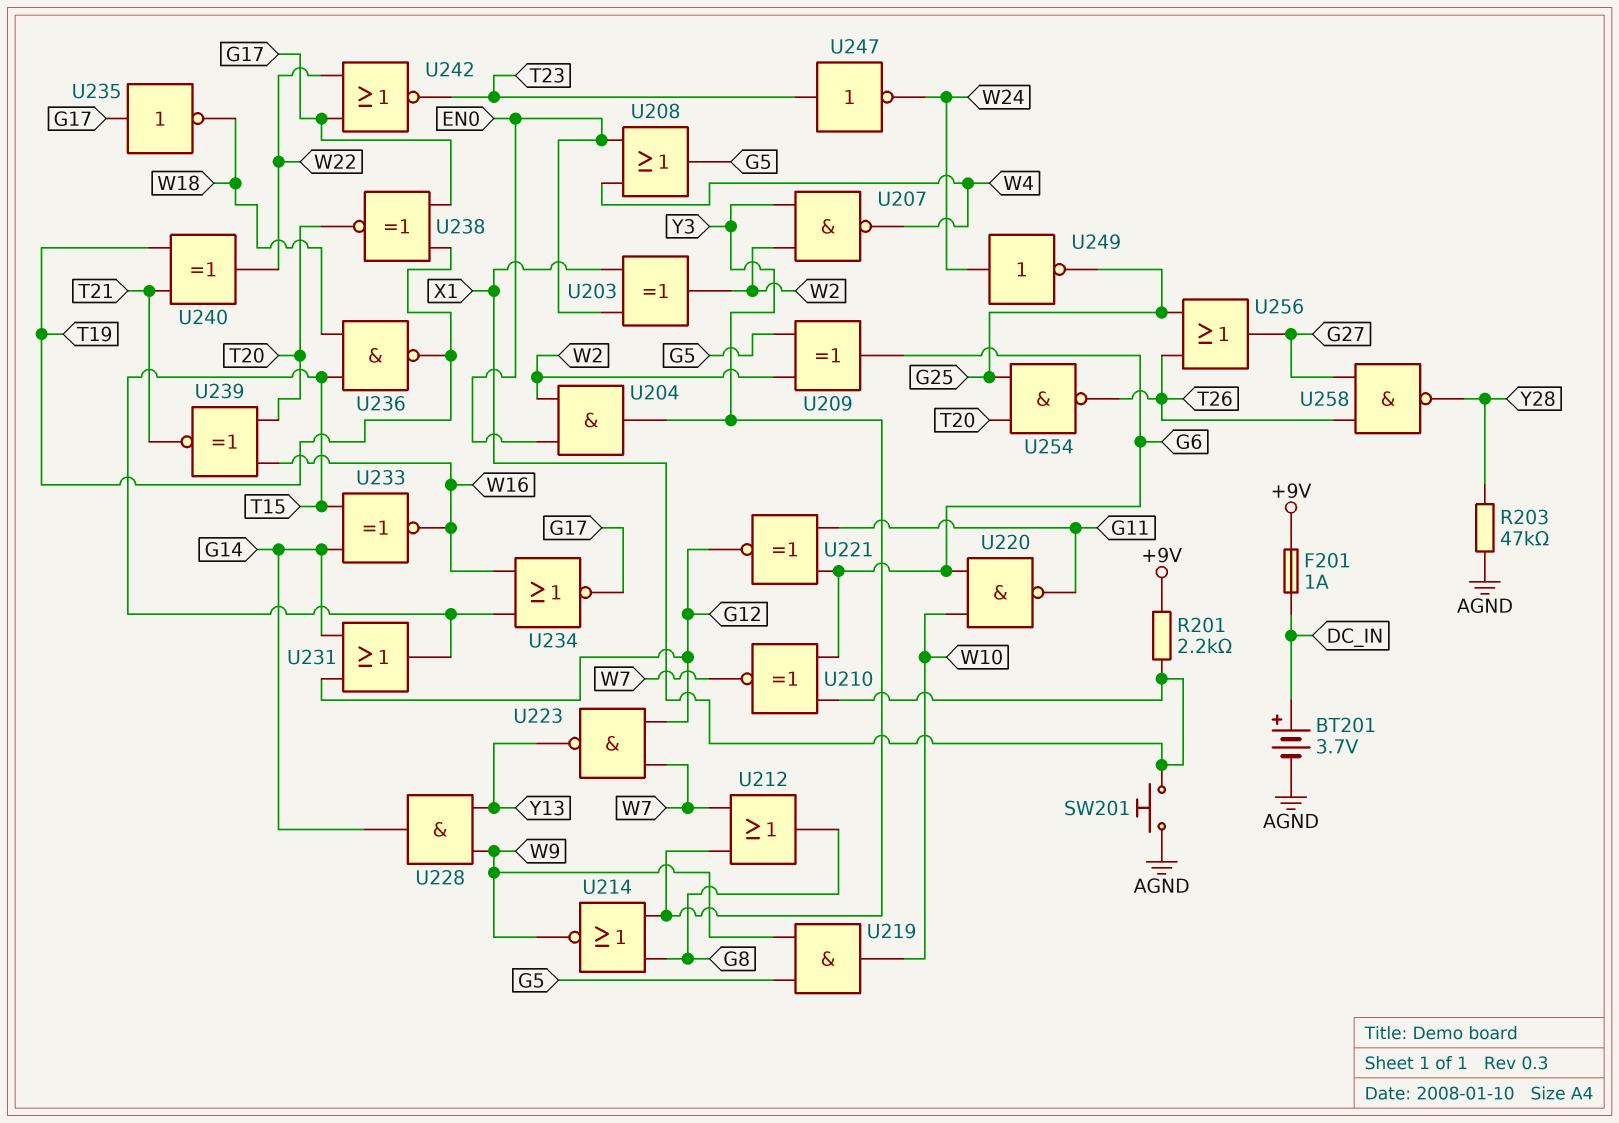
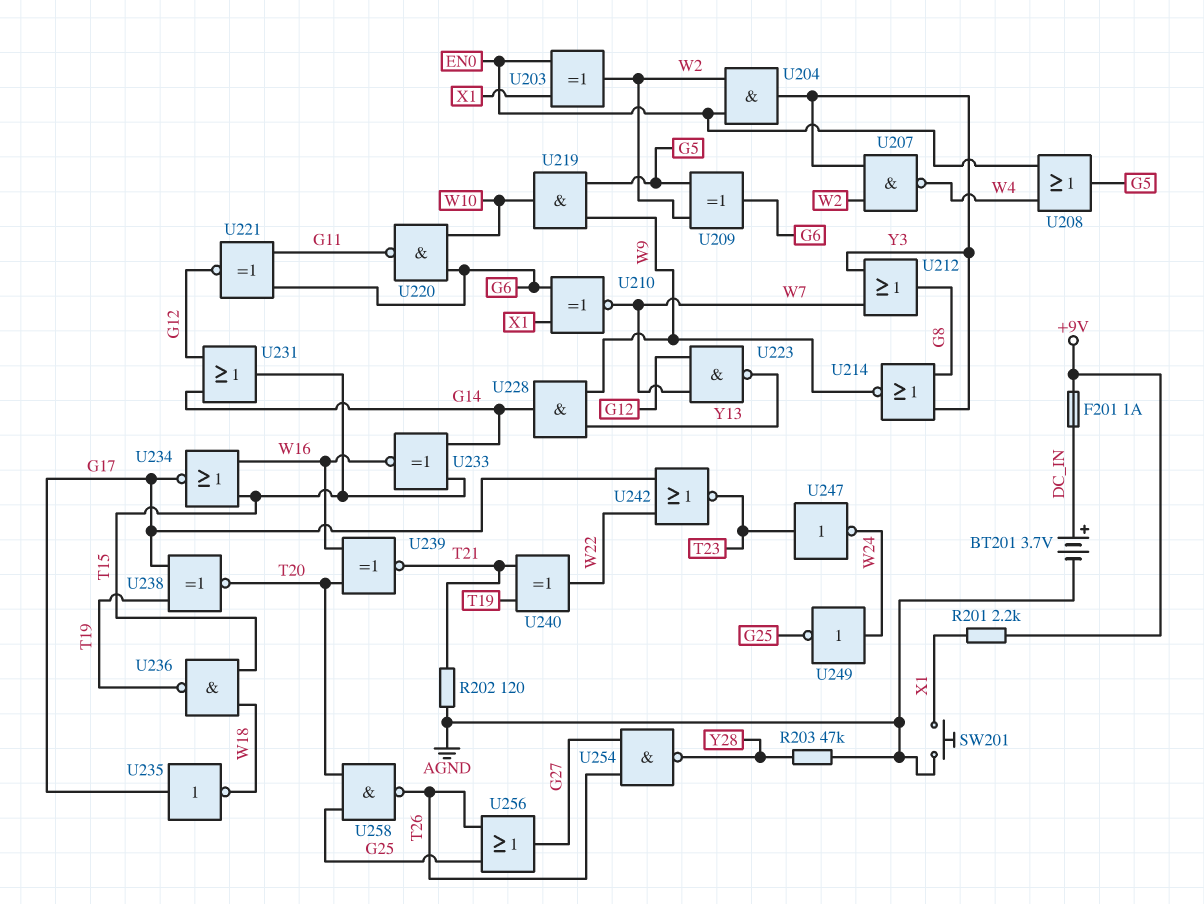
R202: none -> 120 (AGND, T21)
U254: NAND (in G25, in T20, out T26) -> NAND (in G27, in T26, out Y28)
U258: NAND (in G27, in T26, out Y28) -> NAND (in G25, in T20, out T26)

